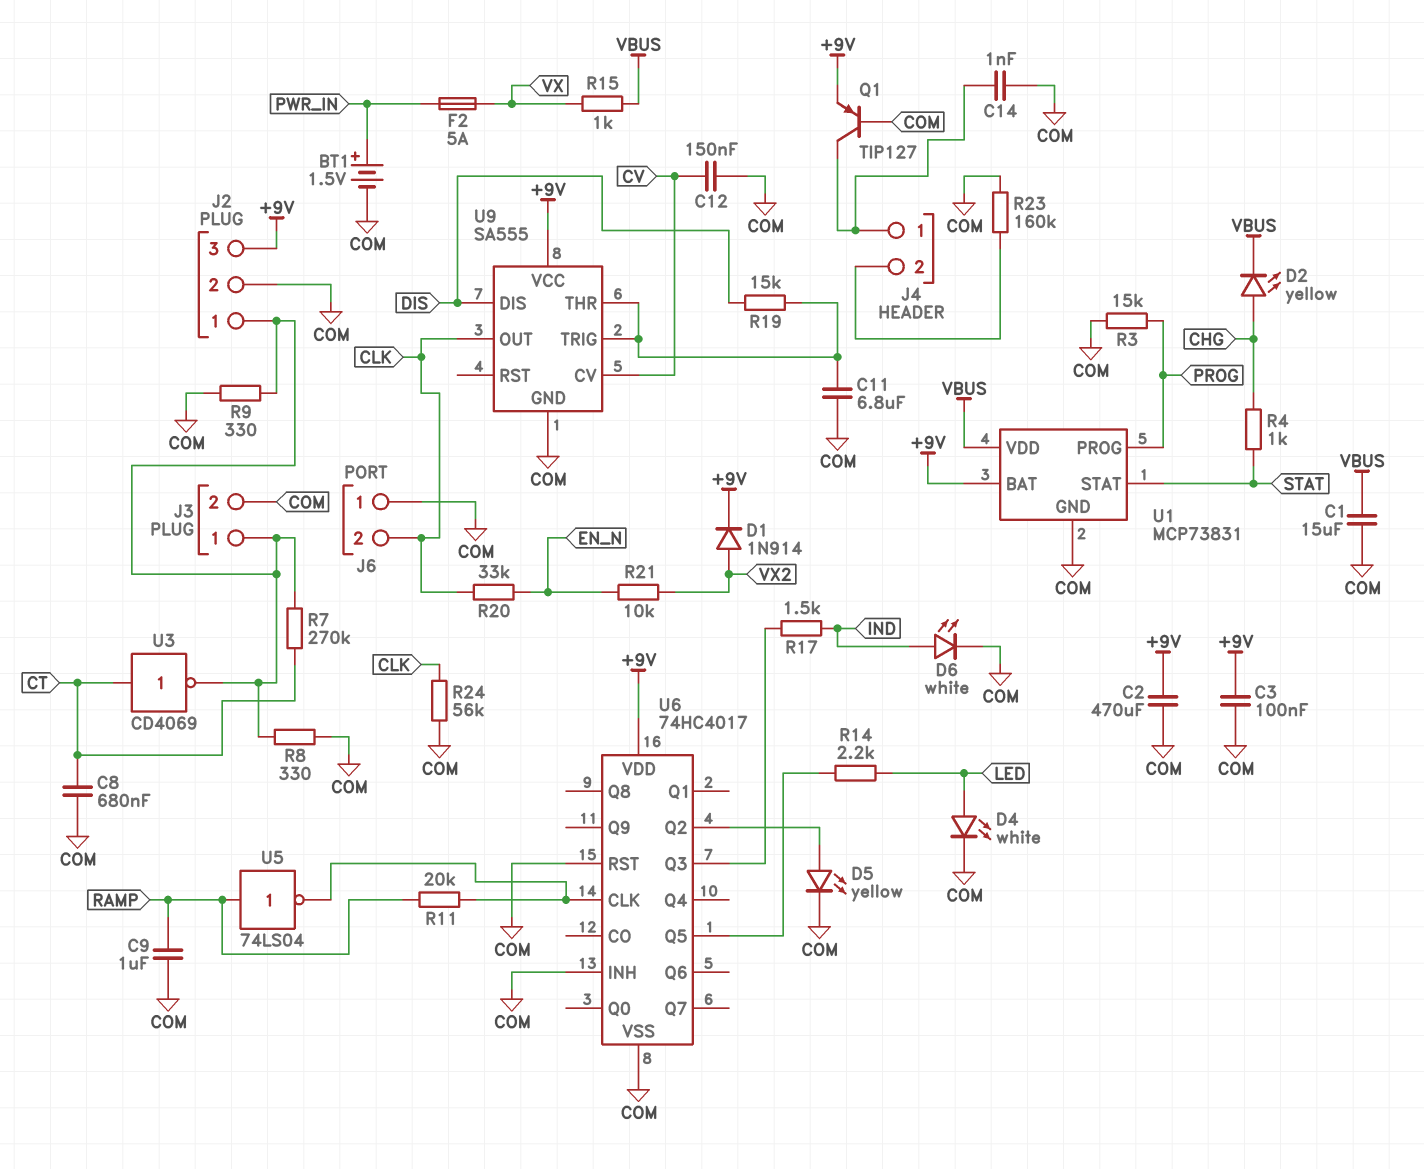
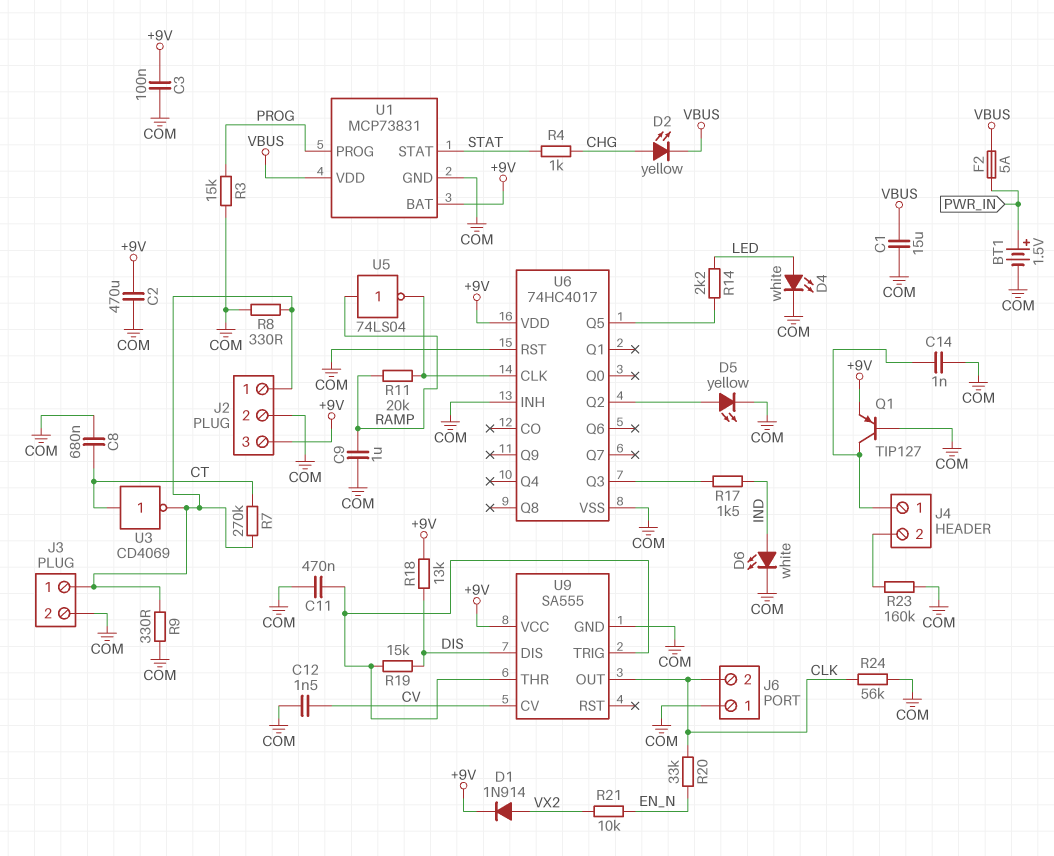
C11: 6.8uF (COM, U9/THR) -> 470nF (COM, U9/THR)
C12: 150nF (COM, CV) -> 1.5nF (COM, CV)
F2: 5A (PWR_IN, VX) -> 5A (PWR_IN, VBUS)
R15: 1k (VBUS, VX) -> none
R18: none -> 13k (+9V, DIS)

